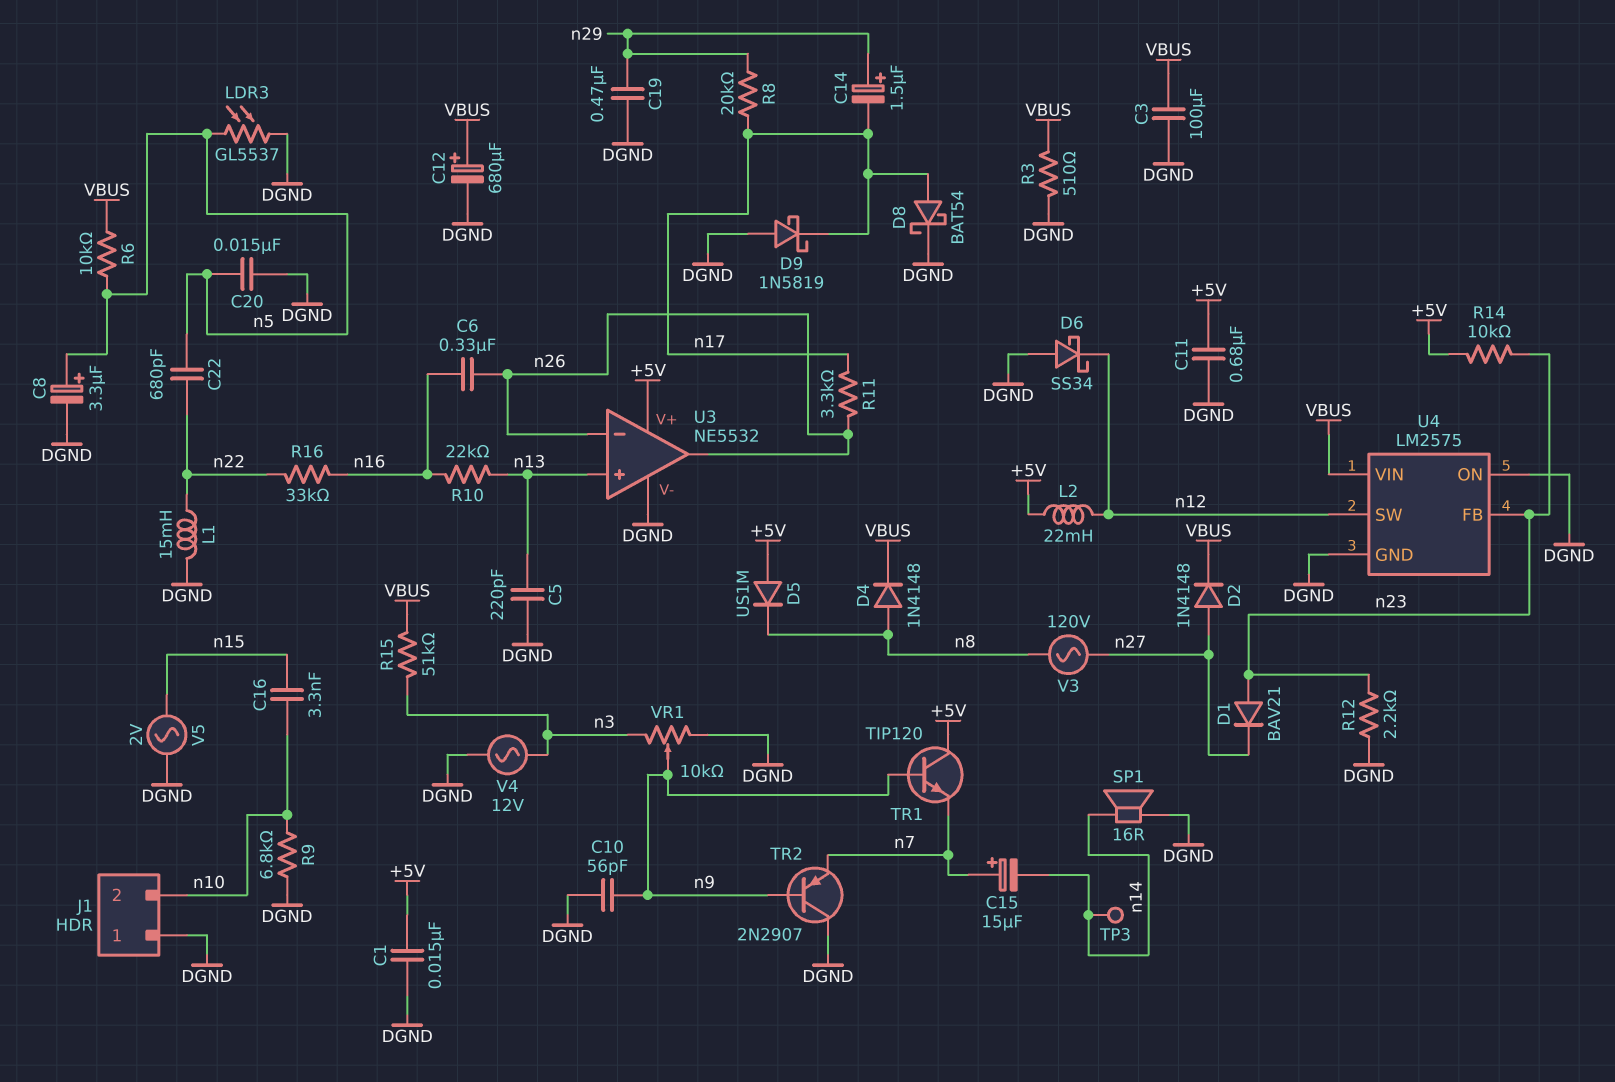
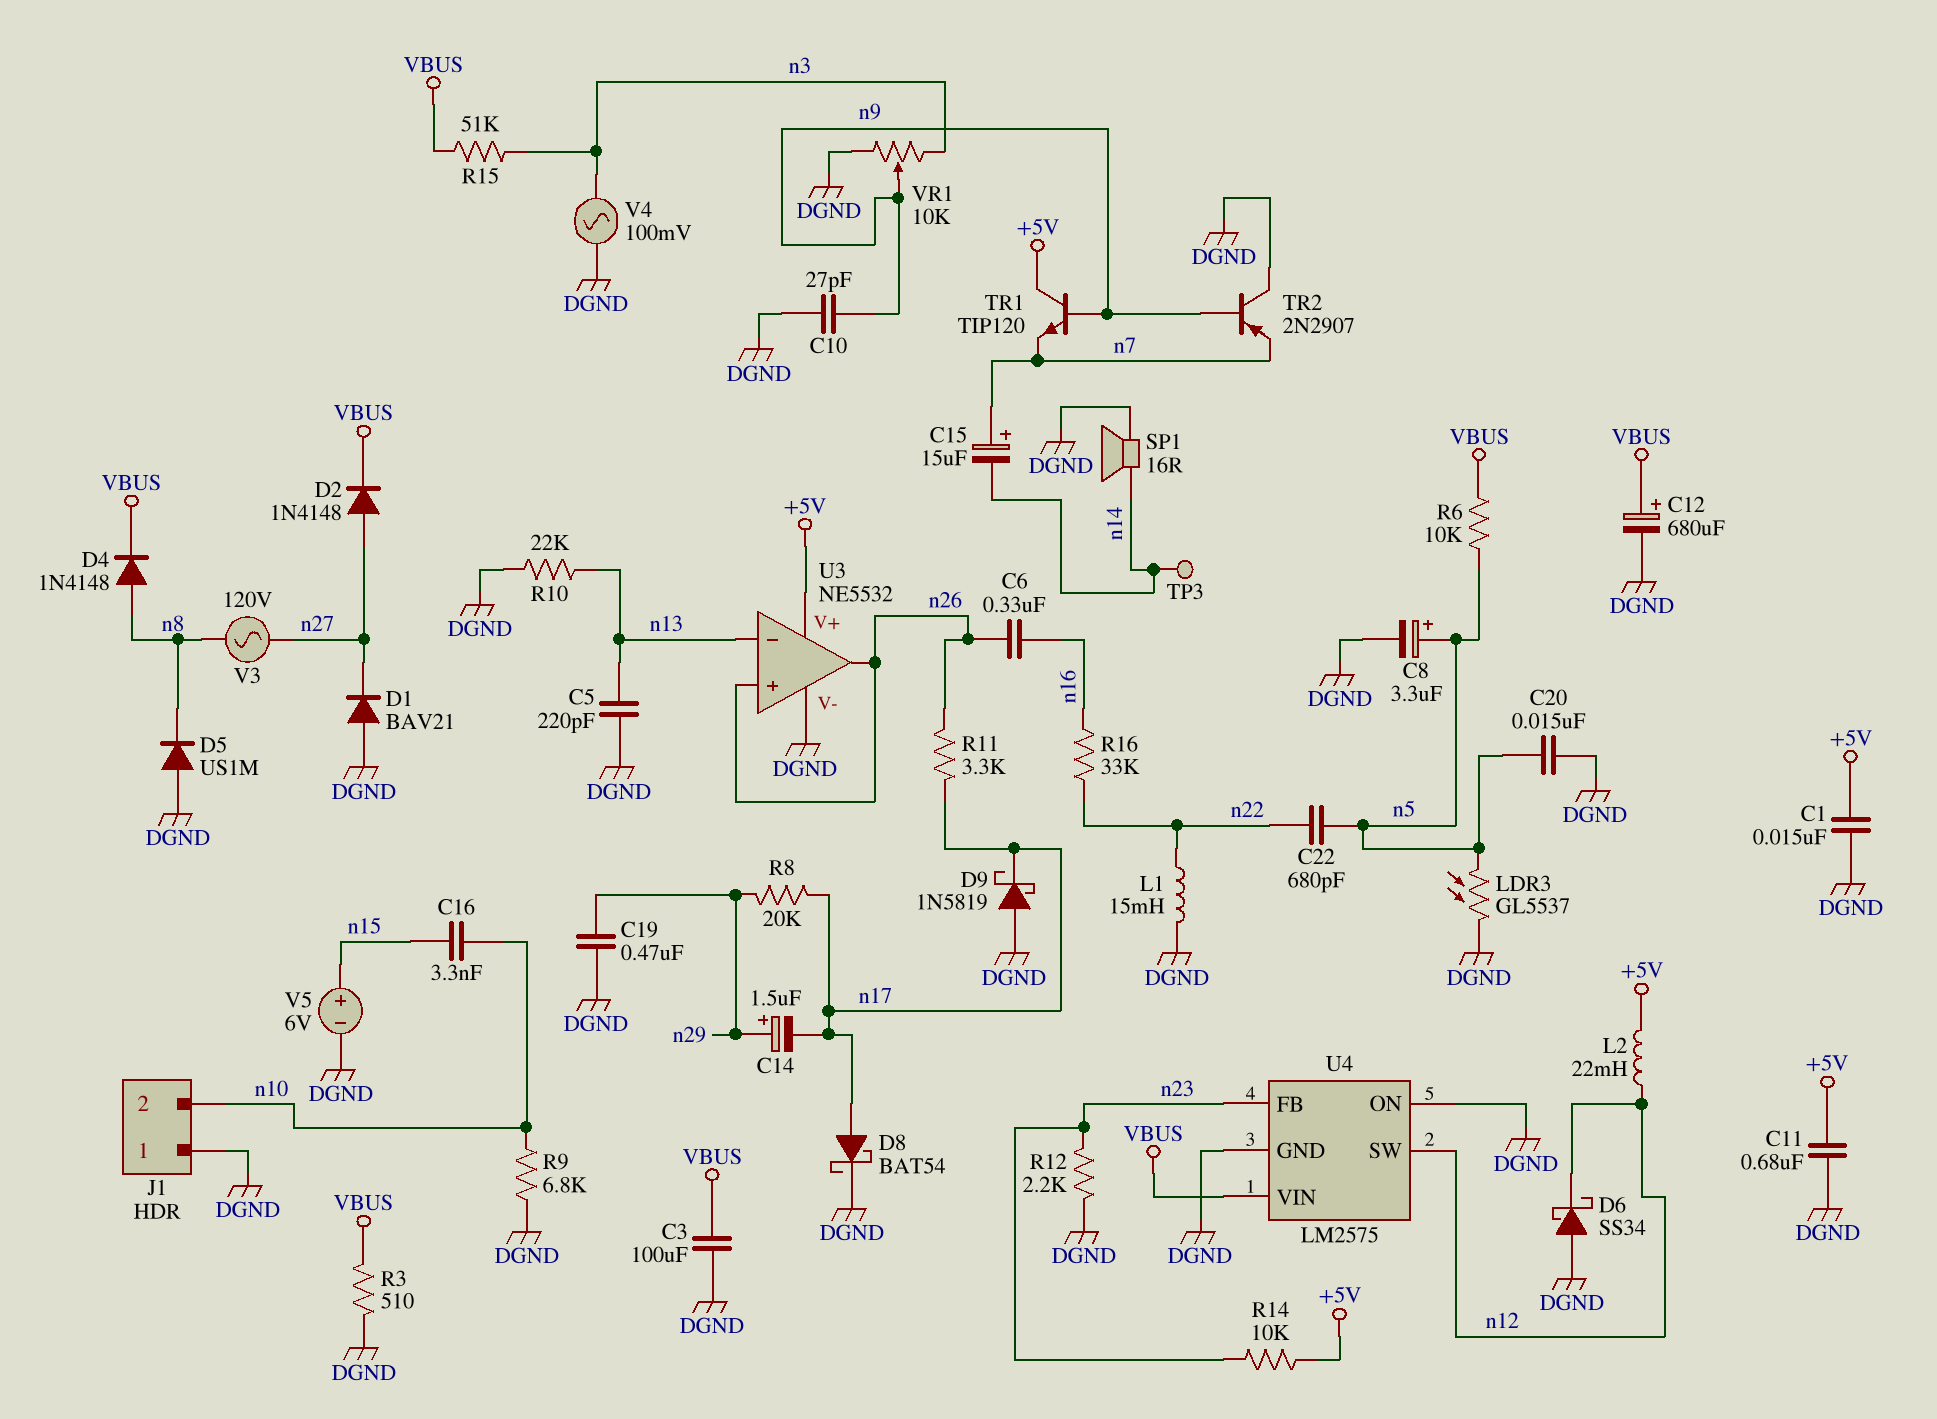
C10: 56pF (DGND, n9) -> 27pF (DGND, n9)
D1: diode BAV21 (A n23, K n27) -> diode BAV21 (A DGND, K n27)
D5: diode US1M (A +5V, K n8) -> diode US1M (A DGND, K n8)
R10: 22k (n13, n16) -> 22k (DGND, n13)
U3 pin in+: n13 -> n26
U3 pin in-: n26 -> n13
V4: AC 12V (DGND, n3) -> AC 100mV (DGND, n3)
V5: AC 2V (DGND, n15) -> 6V (plus n15, minus DGND)

